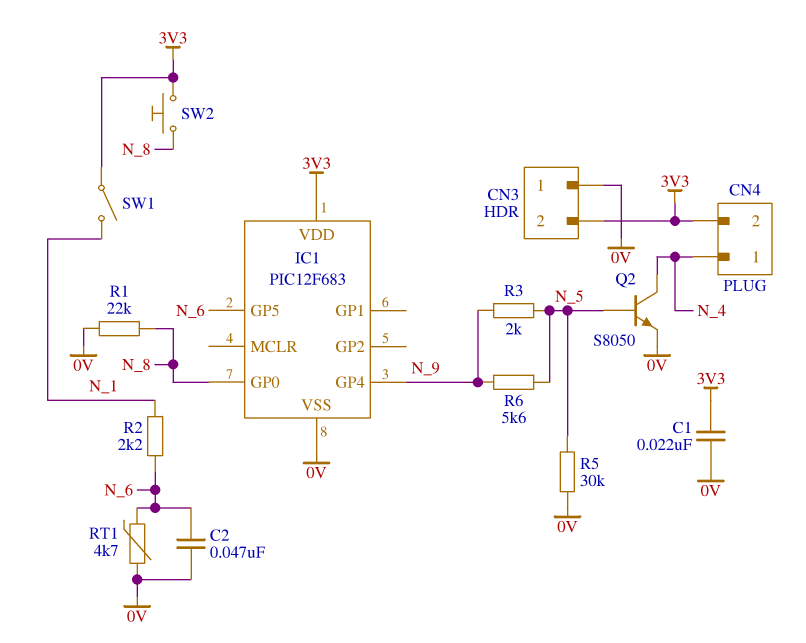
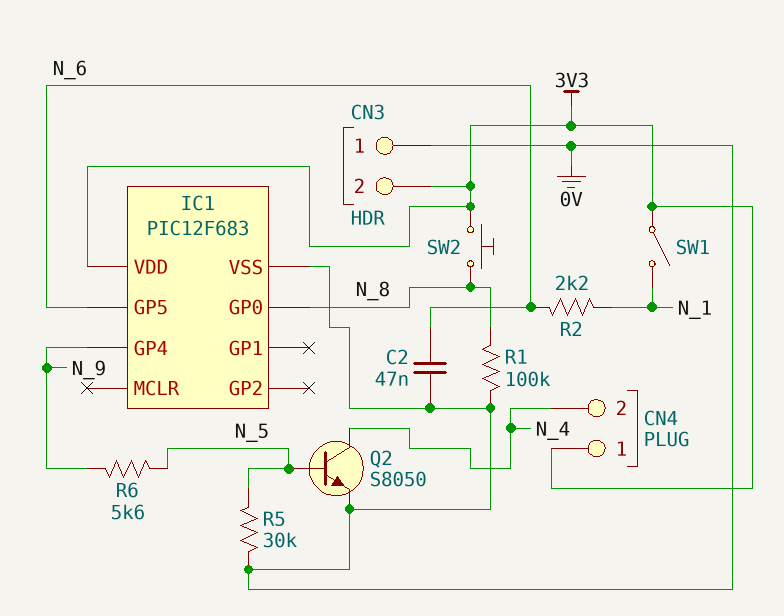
C1: 22nF (0V, 3V3) -> none
CN4 pin 1: N_4 -> 3V3
CN4 pin 2: 3V3 -> N_4
R1: 22k (0V, N_8) -> 100k (0V, N_8)
R3: 2k (N_5, N_9) -> none
RT1: 4.7k (0V, N_6) -> none

